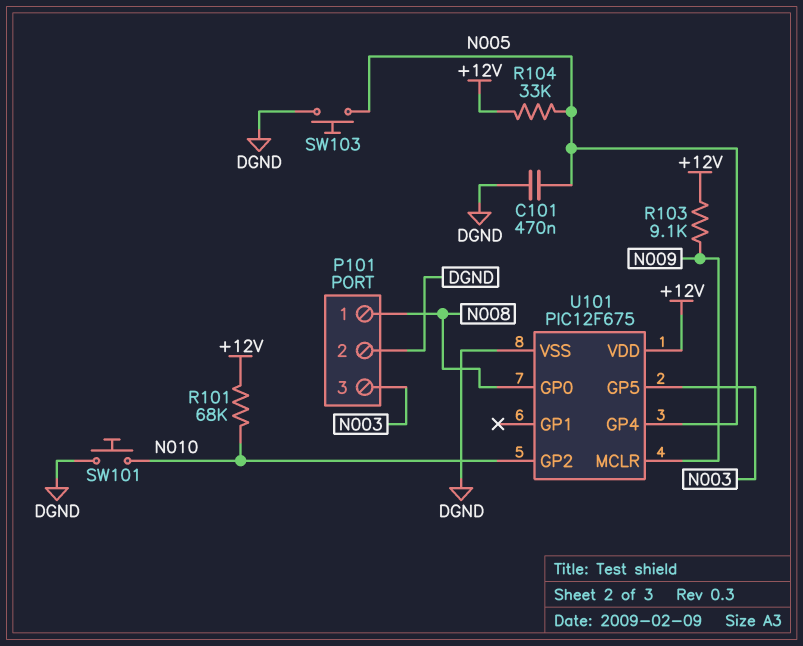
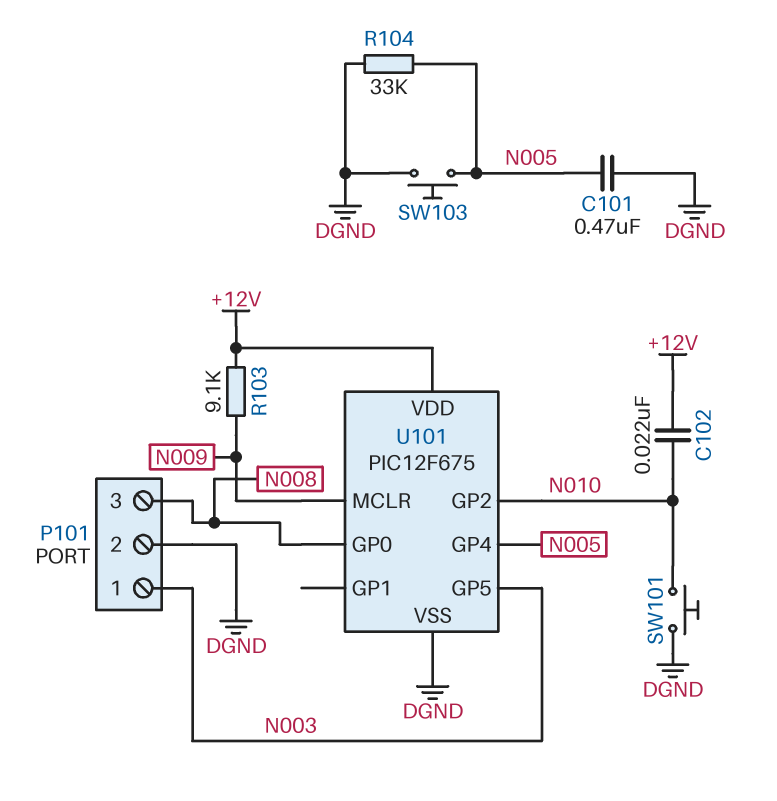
C102: none -> 22nF (+12V, N010)
P101 pin 1: N008 -> N003
P101 pin 3: N003 -> N008
R101: 68k (+12V, N010) -> none
R104: 33k (+12V, N005) -> 33k (DGND, N005)

